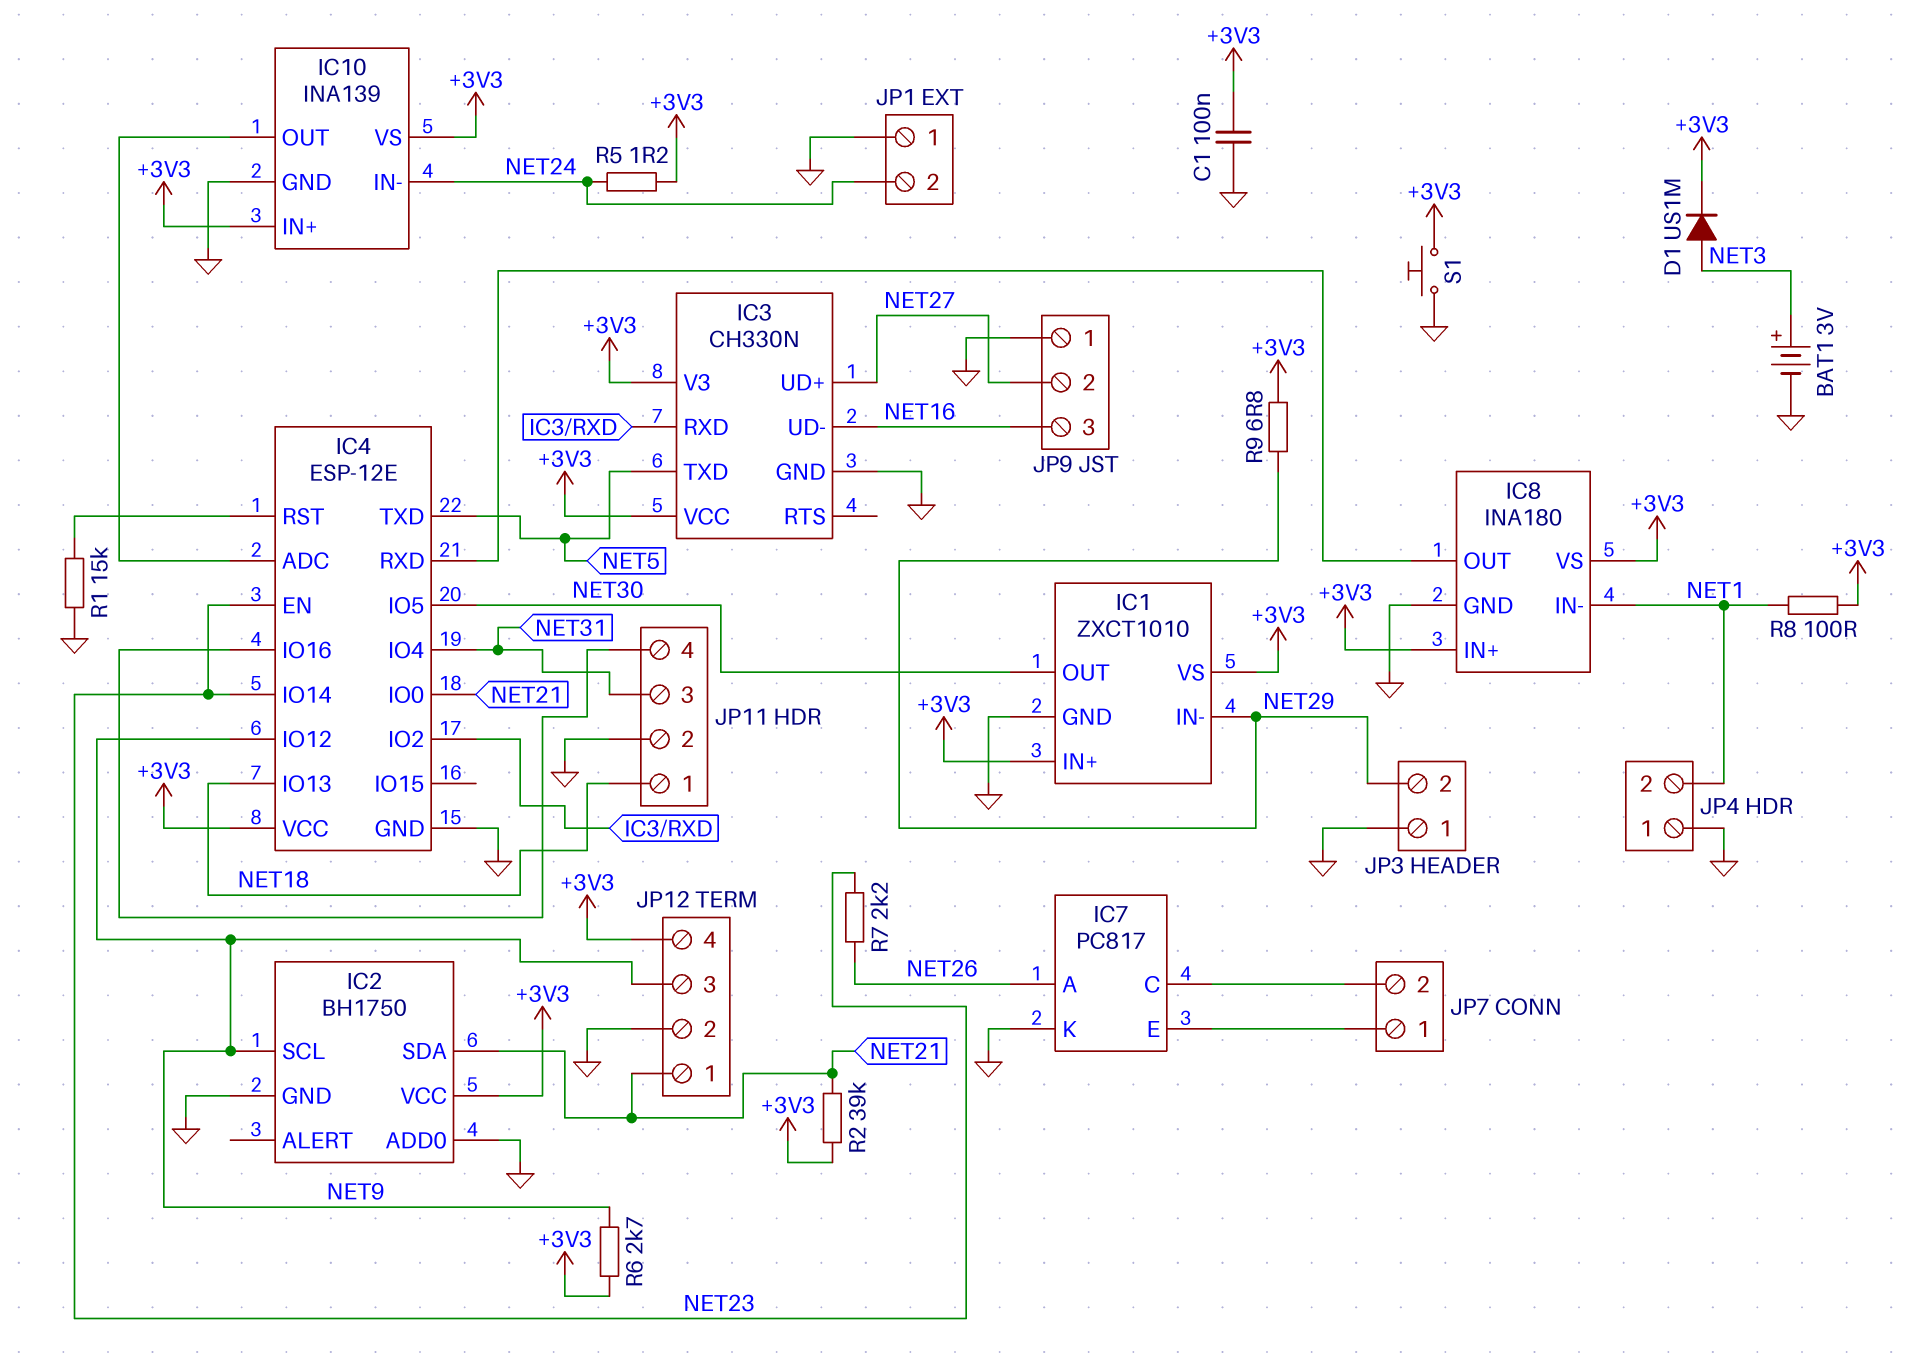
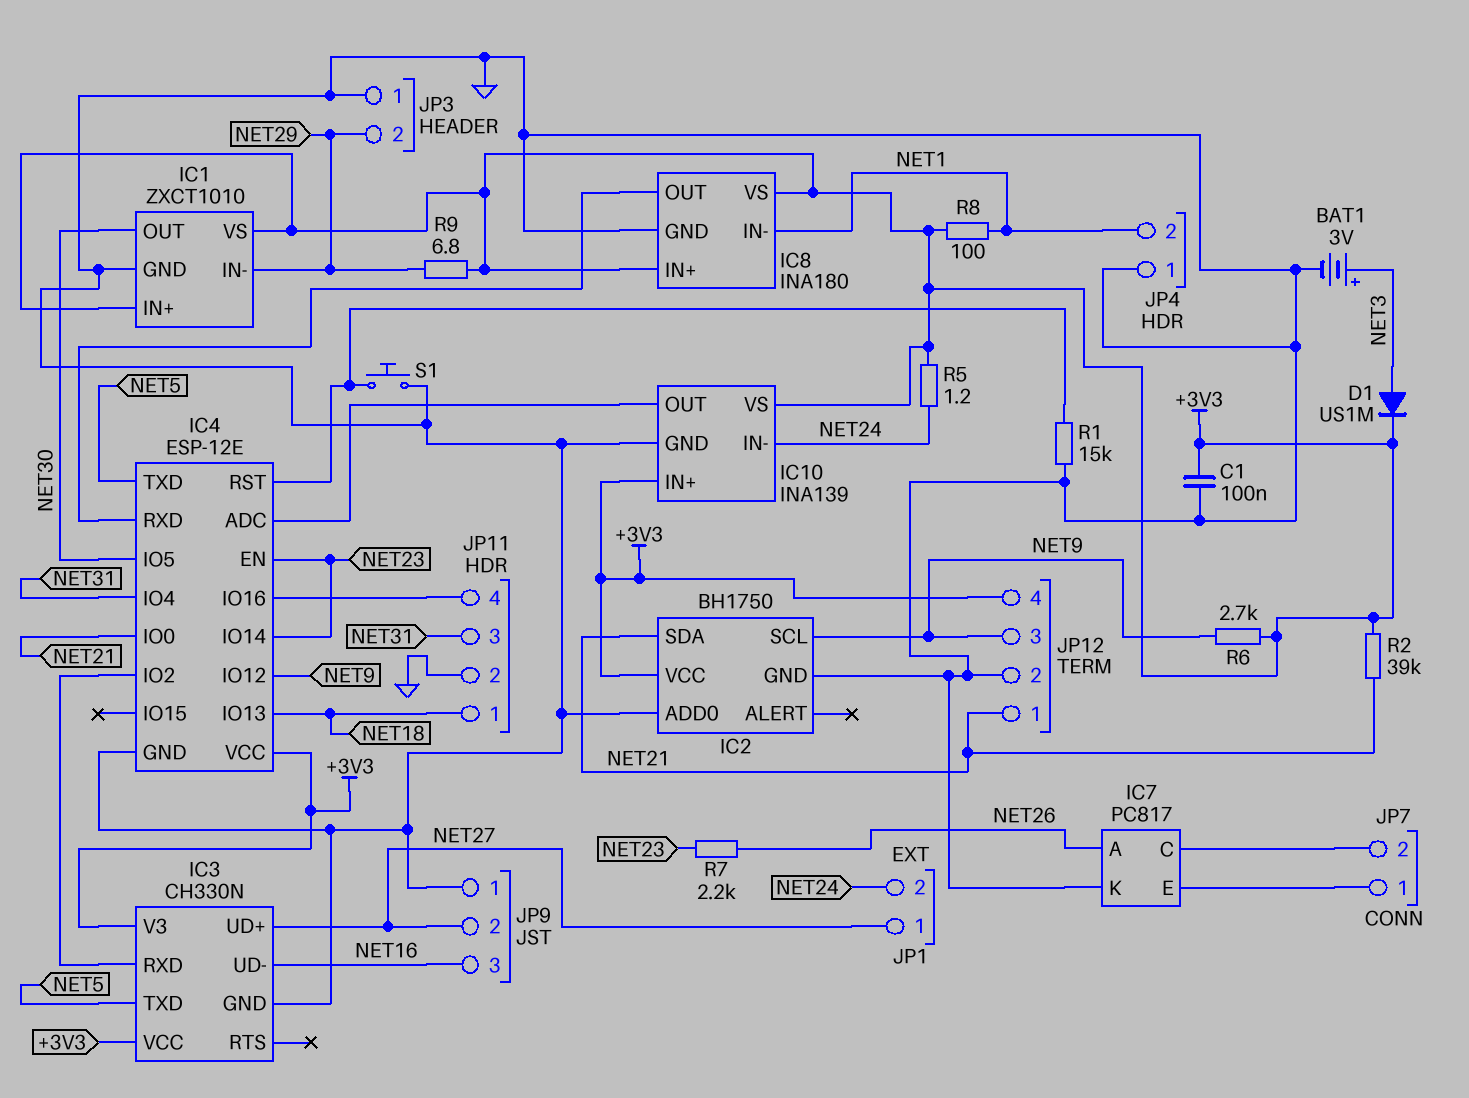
JP1 pin 1: GND -> NET27
S1: button (+3V3, GND) -> button (GND, IC4/RST)

